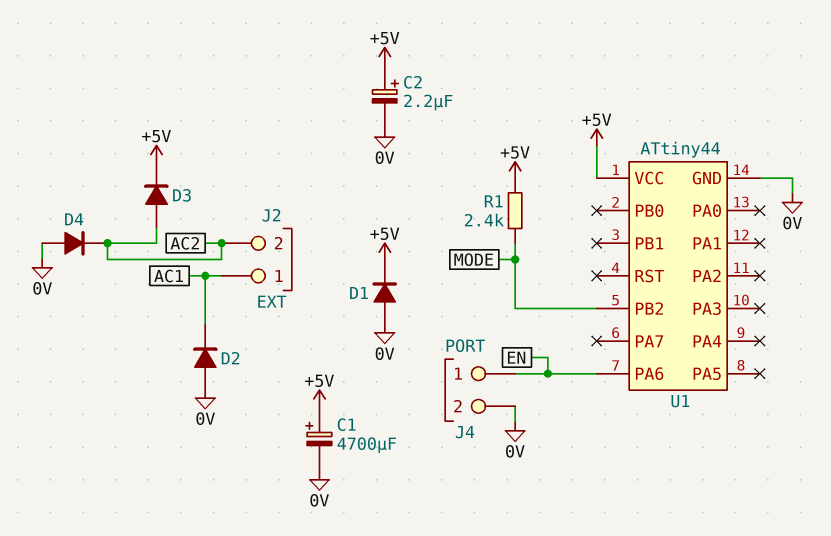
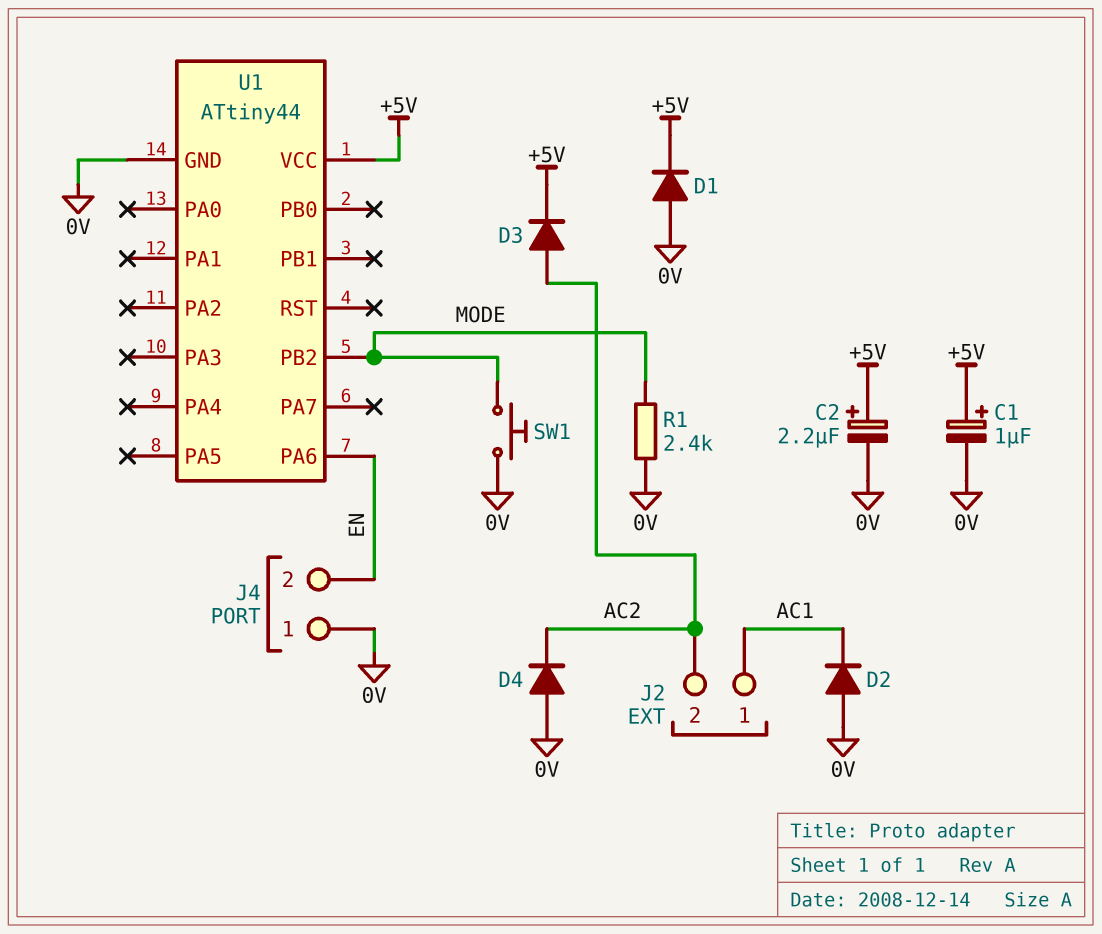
C1: 4700uF (plus +5V, minus 0V) -> 1uF (plus +5V, minus 0V)
J4 pin 1: EN -> 0V
J4 pin 2: 0V -> EN
R1: 2.4k (+5V, MODE) -> 2.4k (0V, MODE)
SW1: none -> button (0V, MODE)

